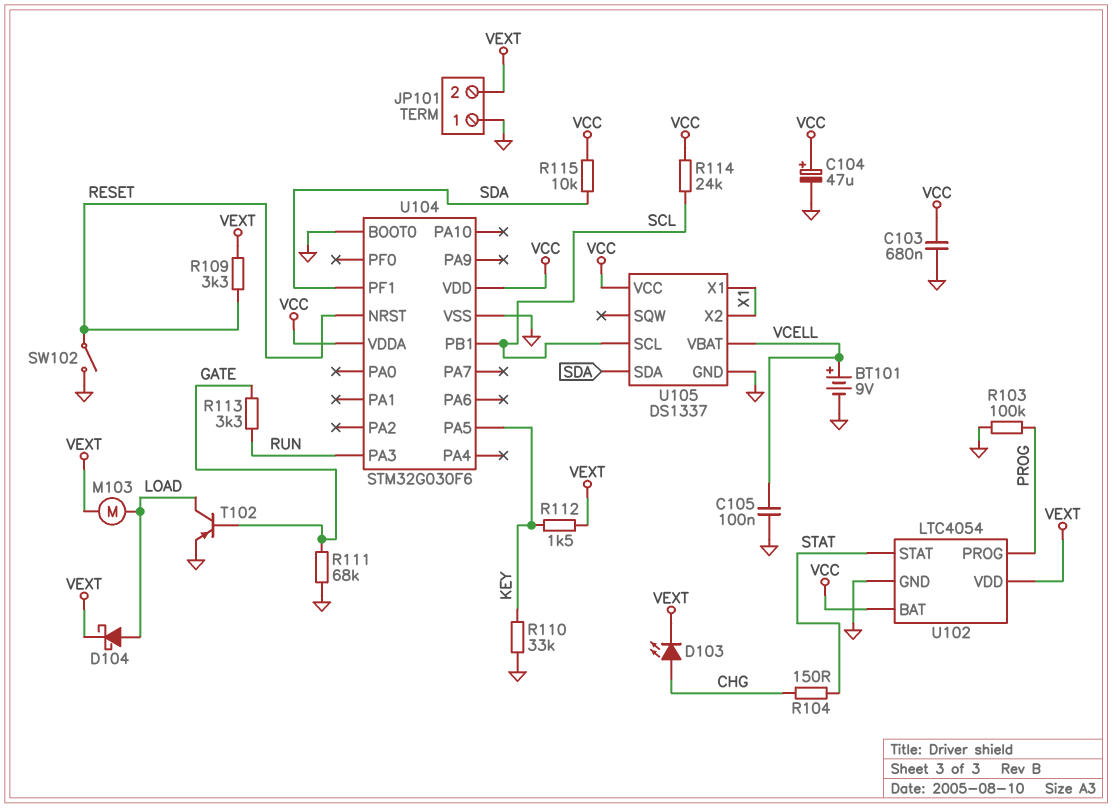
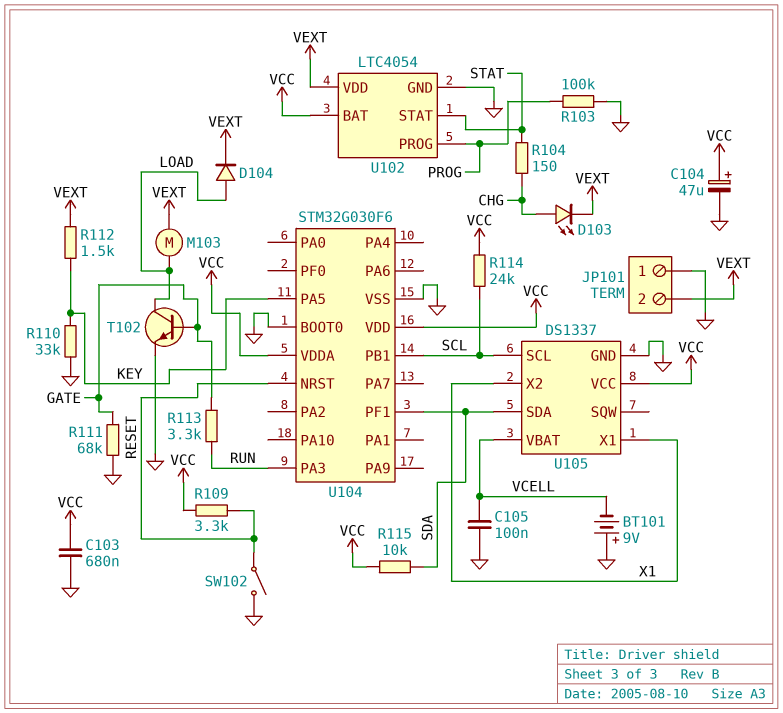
BT101: 9V (plus VCELL, minus GND) -> 9V (plus GND, minus VCELL)
D104: schottky (A LOAD, K VEXT) -> diode (A LOAD, K VEXT)
R109: 3.3k (RESET, VEXT) -> 3.3k (RESET, VCC)
T102: PNP (B GATE, C LOAD, E GND) -> NPN (B GATE, C LOAD, E GND)

